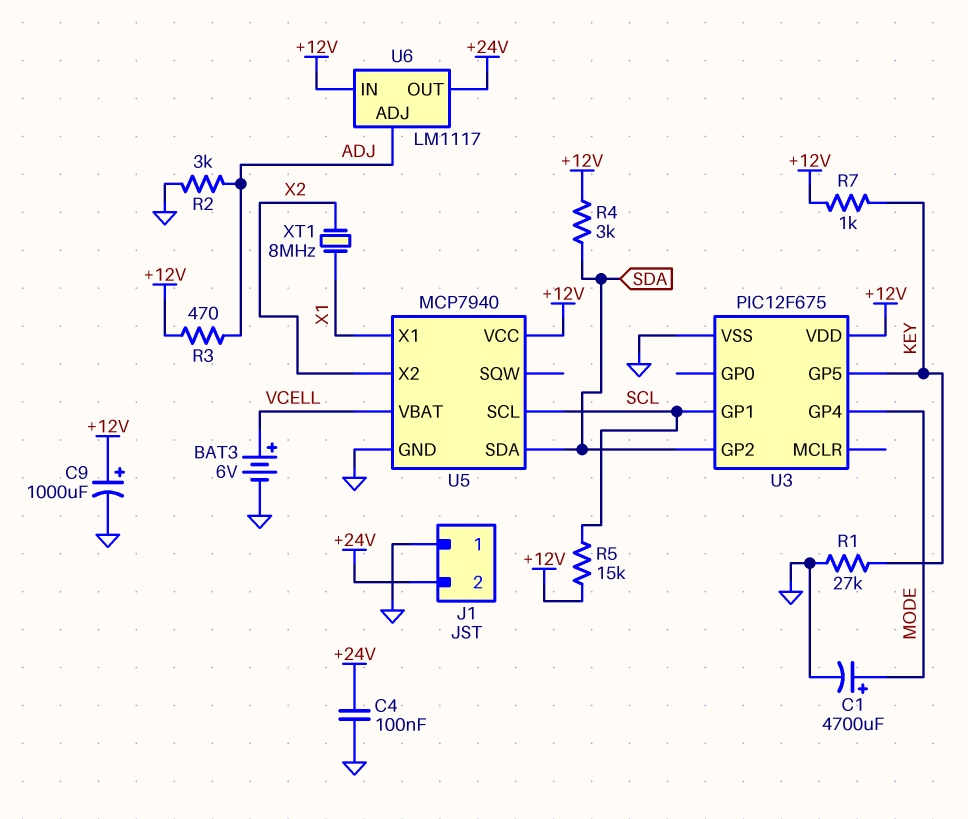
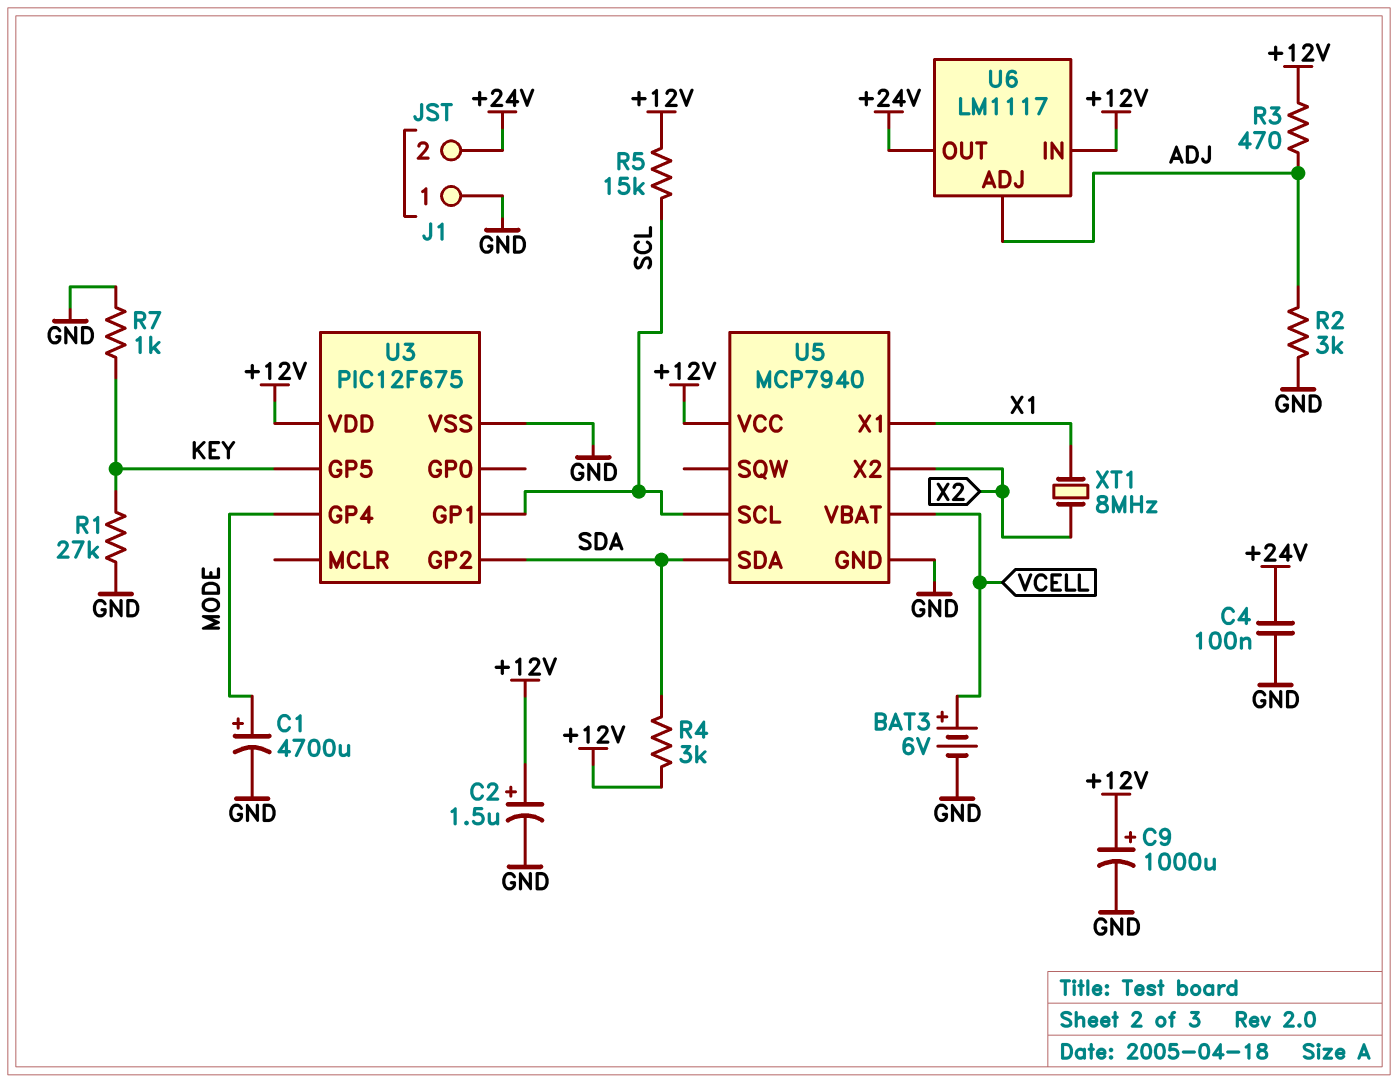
C2: none -> 1.5uF (plus +12V, minus GND)
R7: 1k (+12V, KEY) -> 1k (GND, KEY)

